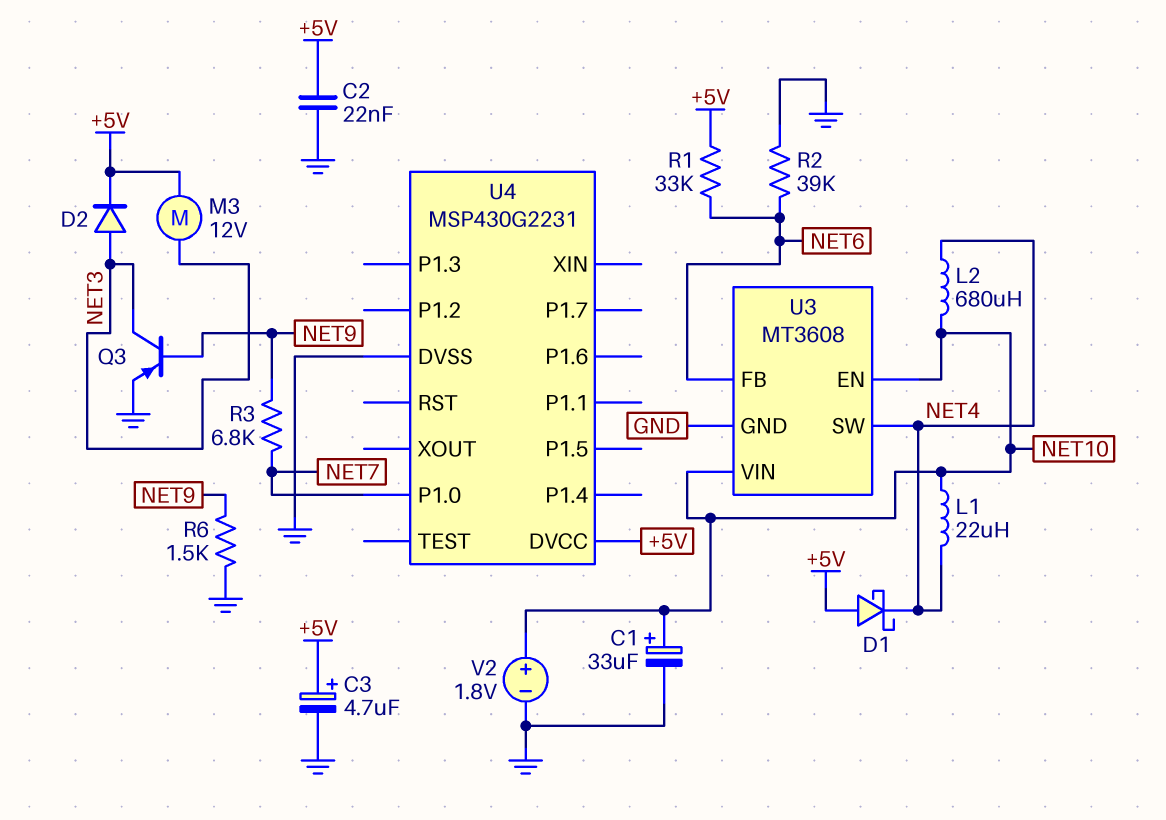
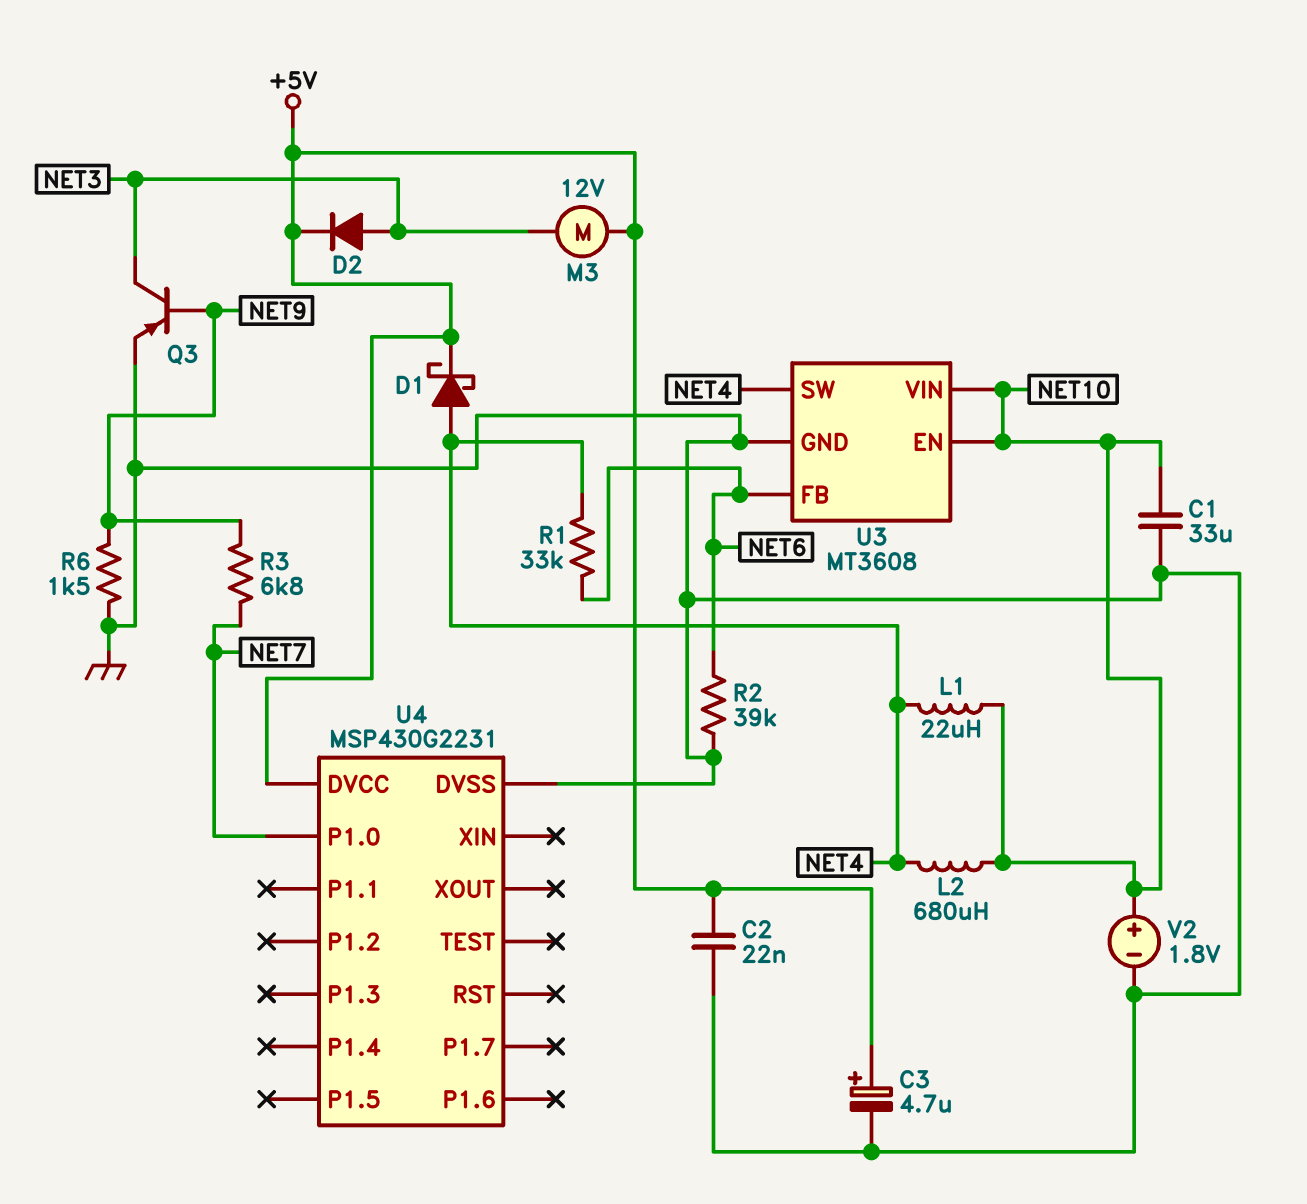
C1: 33uF (plus NET10, minus GND) -> 33uF (GND, NET10)
D1: schottky (A +5V, K NET4) -> schottky (A NET4, K +5V)
R1: 33k (+5V, NET6) -> 33k (NET4, NET6)

